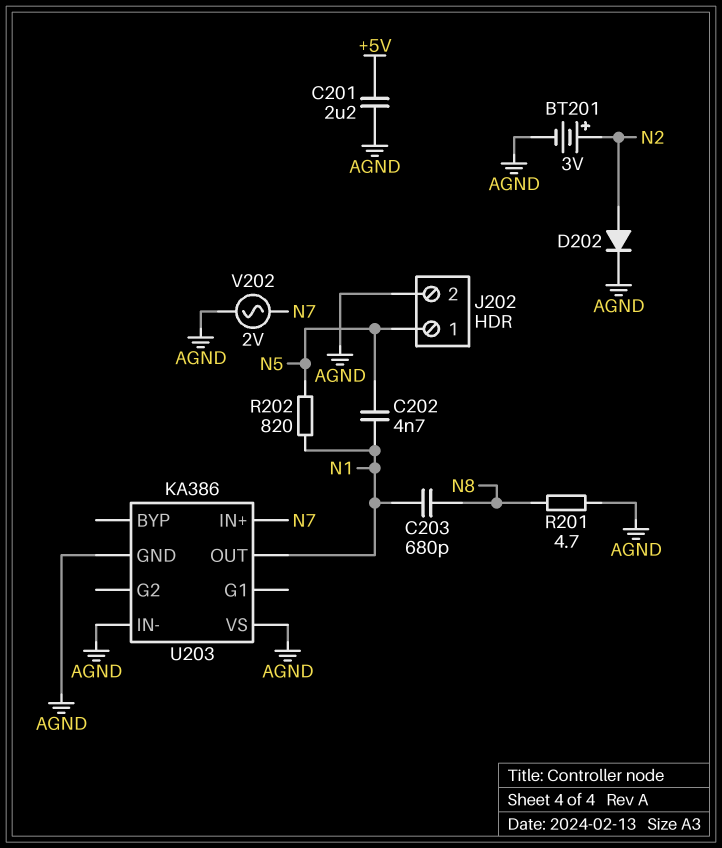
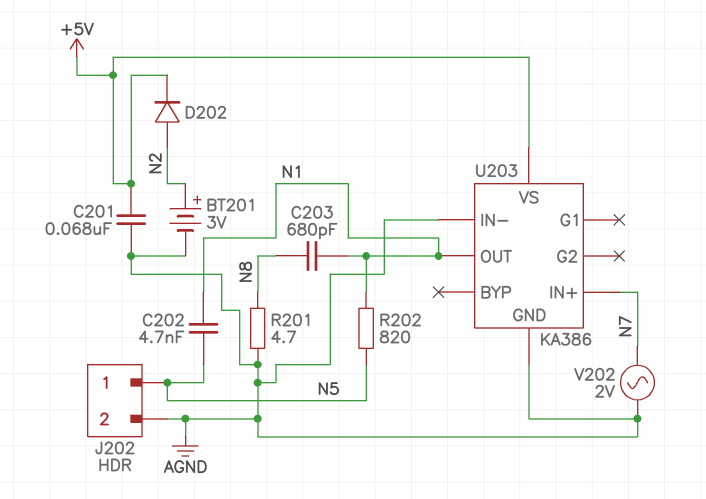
C201: 2.2uF (+5V, AGND) -> 68nF (+5V, AGND)
D202: diode (A N2, K AGND) -> diode (A N2, K +5V)
U203 pin VS: AGND -> +5V

